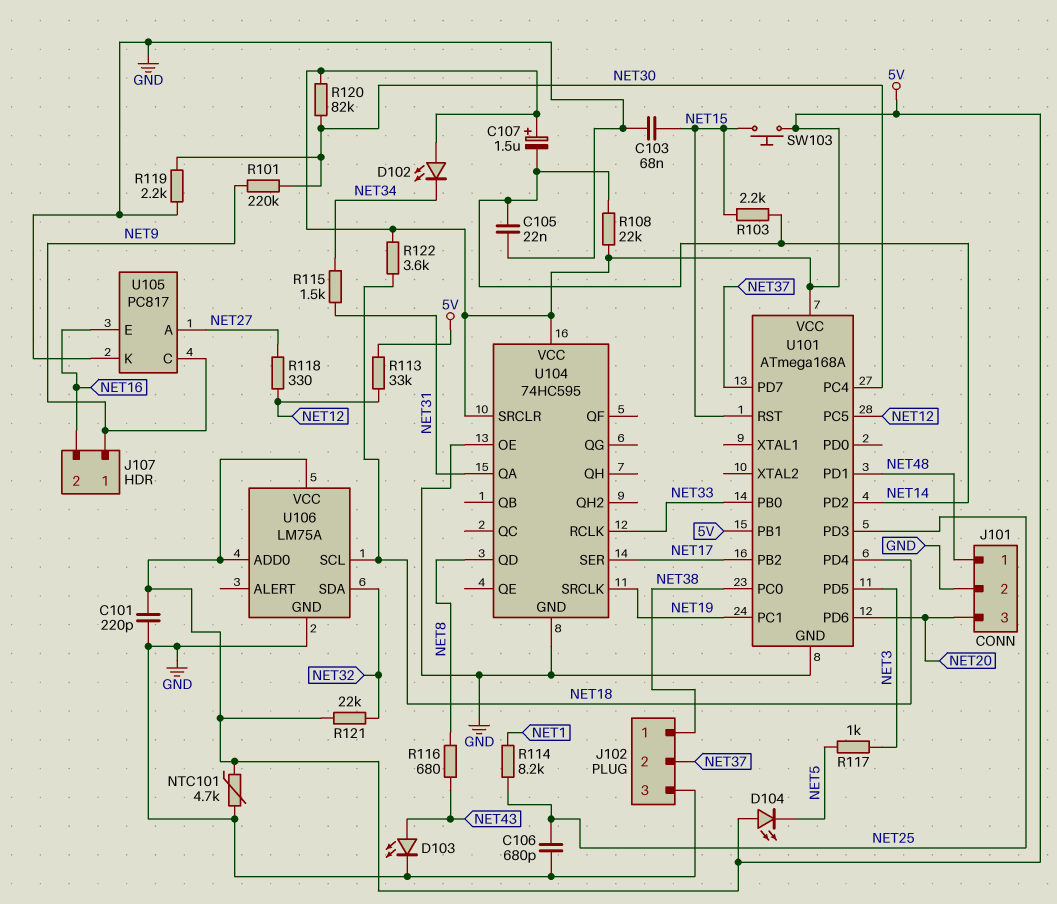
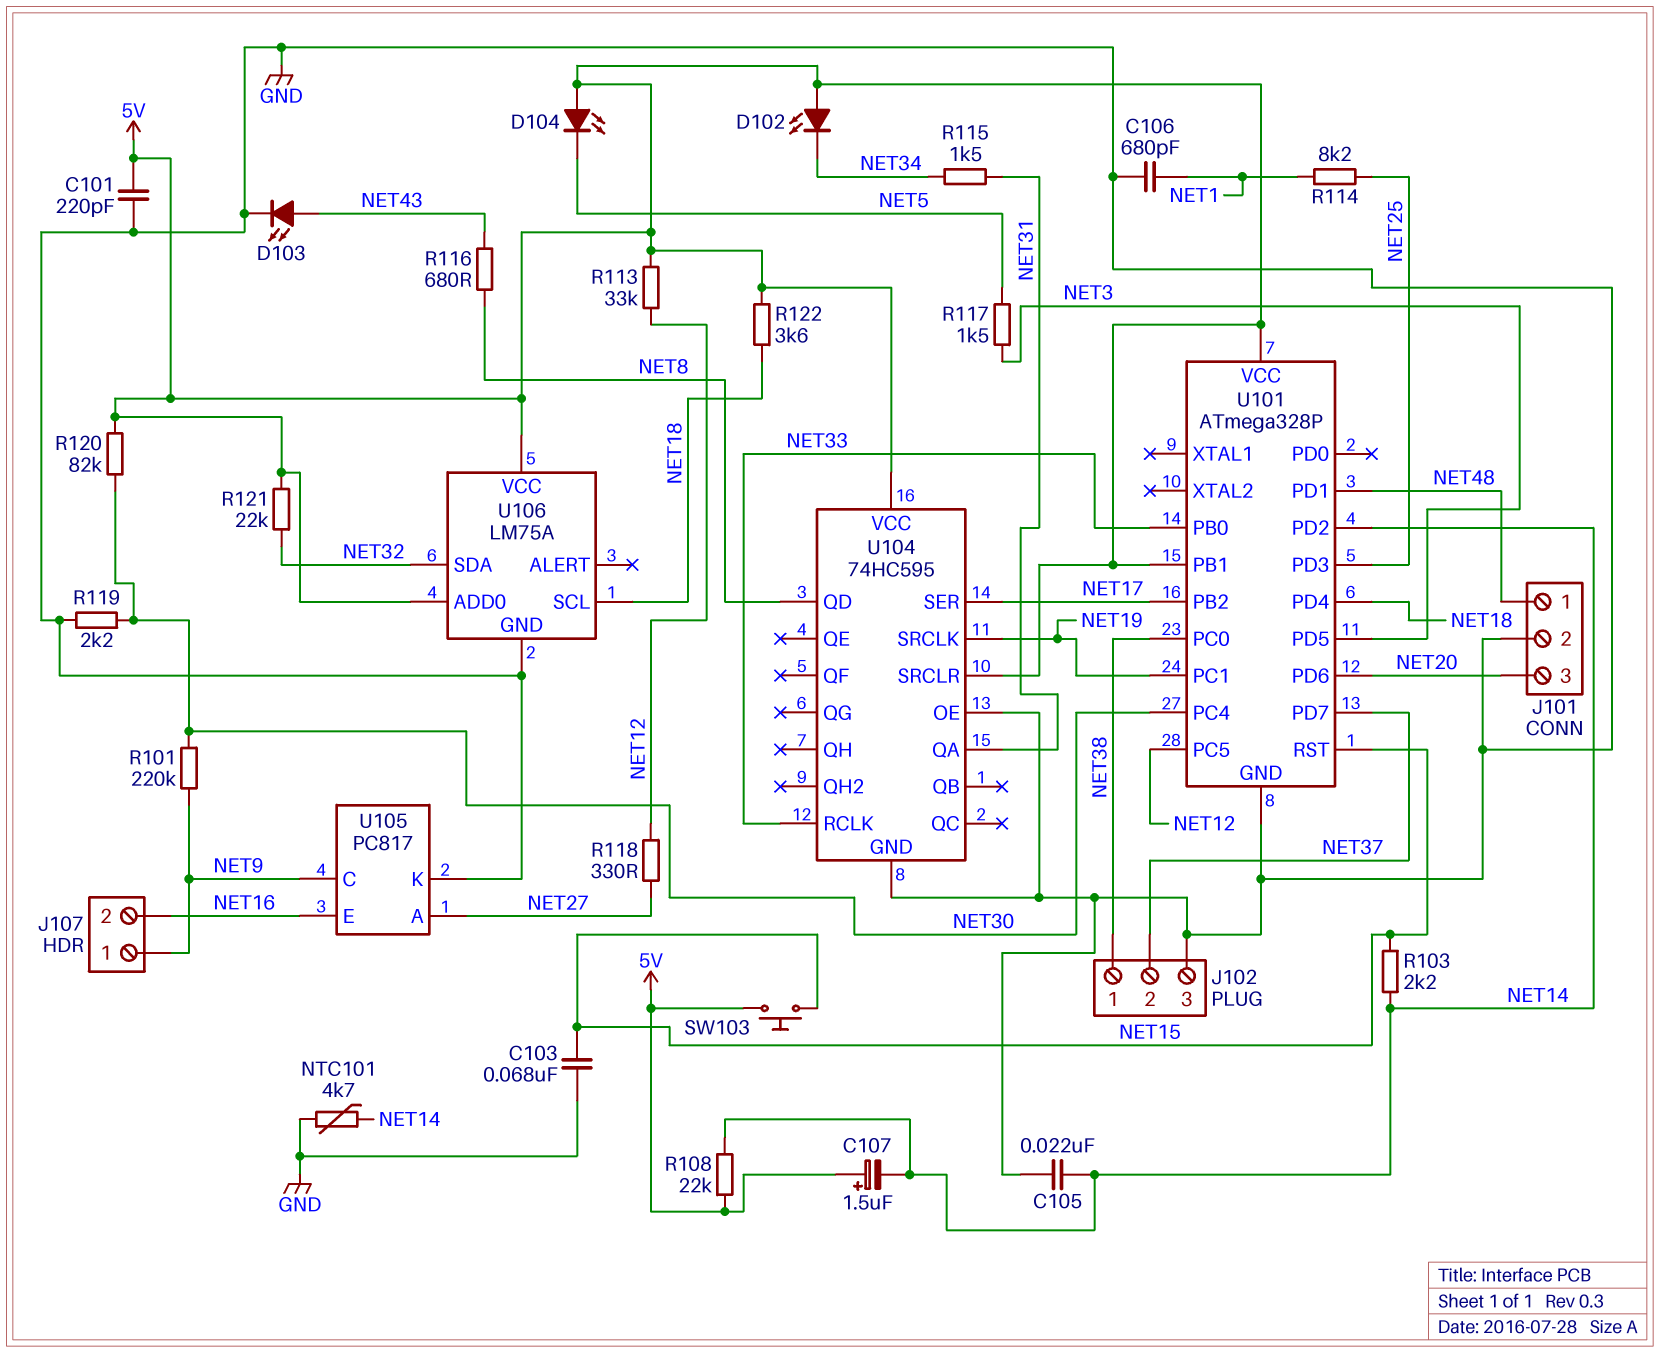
C106: 680pF (GND, NET25) -> 680pF (GND, NET1)
NTC101: 4.7k (5V, GND) -> 4.7k (GND, NET14)
R117: 1k (NET3, NET5) -> 1.5k (NET3, NET5)
U101: ATmega168A -> ATmega328P

